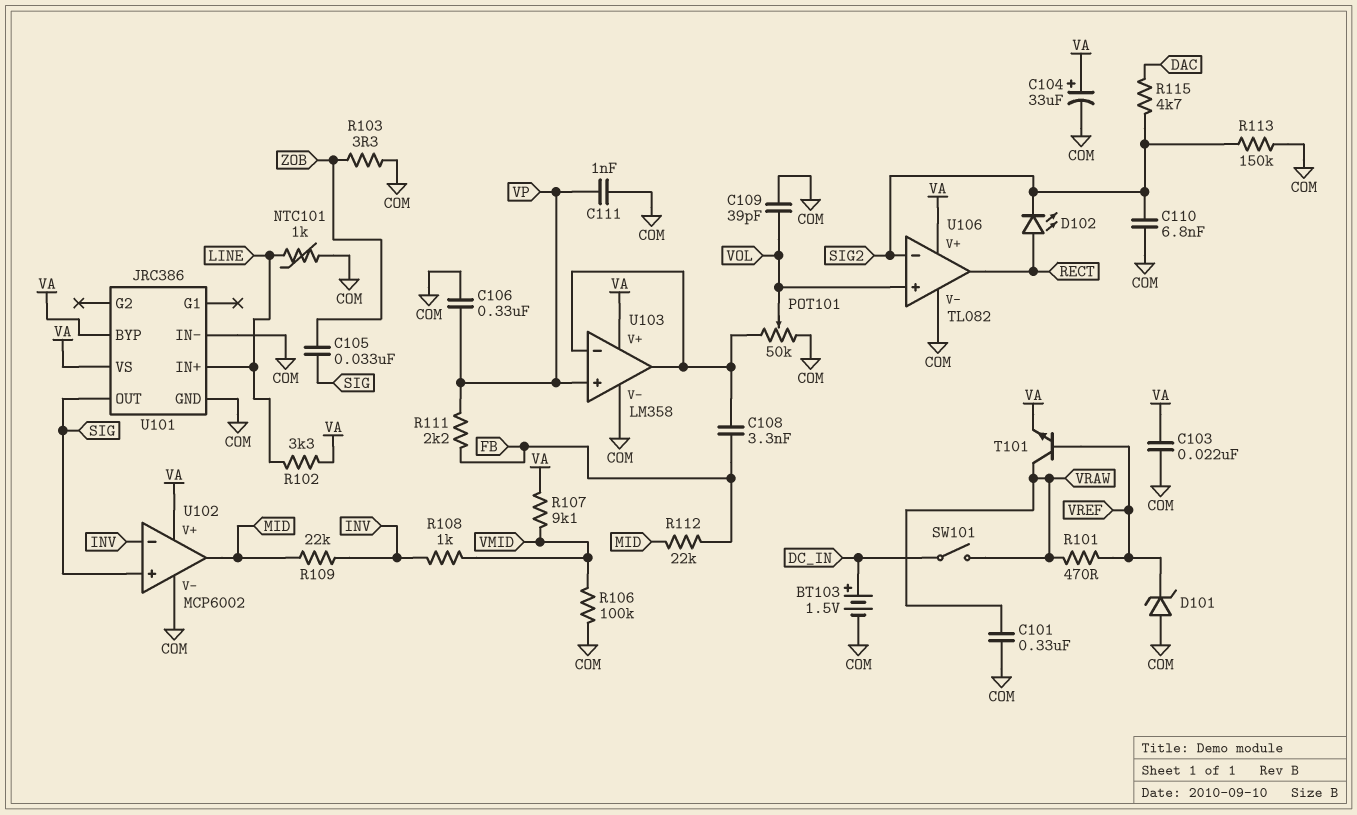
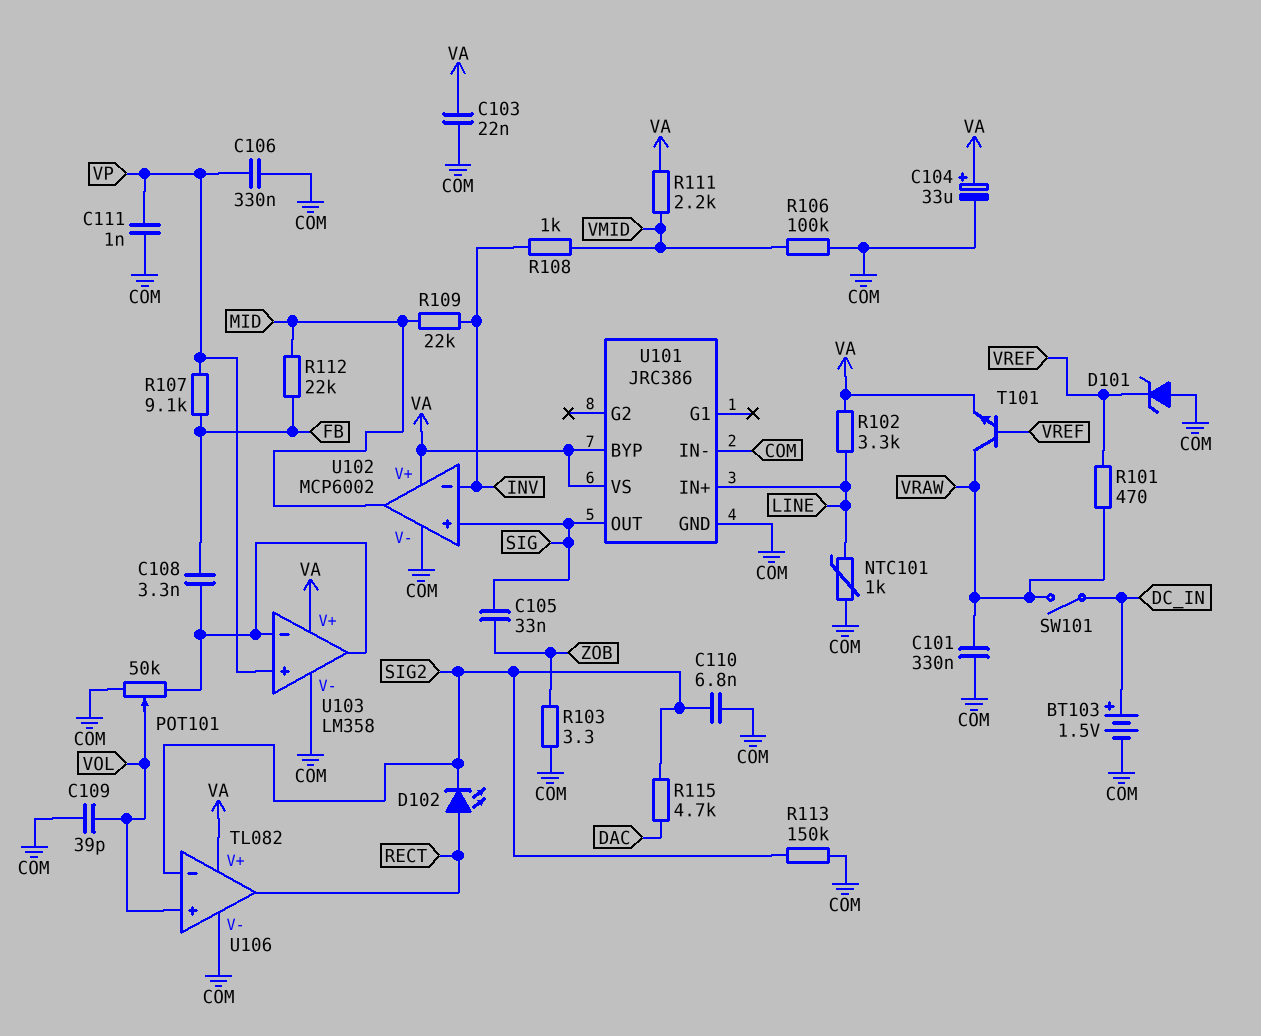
R107: 9.1k (VA, VMID) -> 9.1k (FB, VP)
R111: 2.2k (FB, VP) -> 2.2k (VA, VMID)

